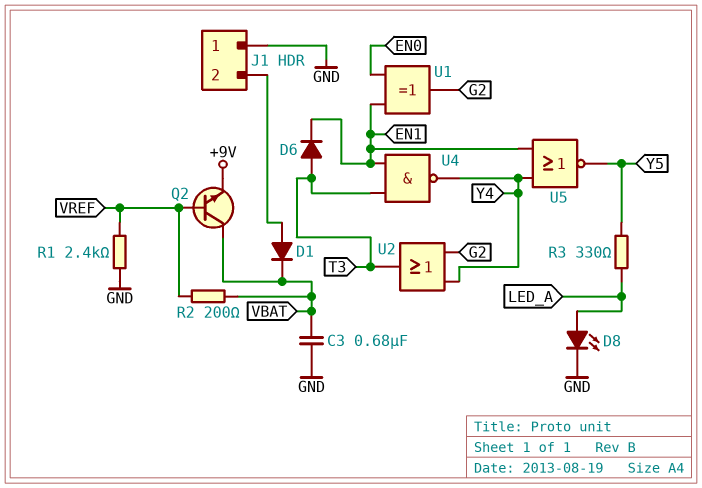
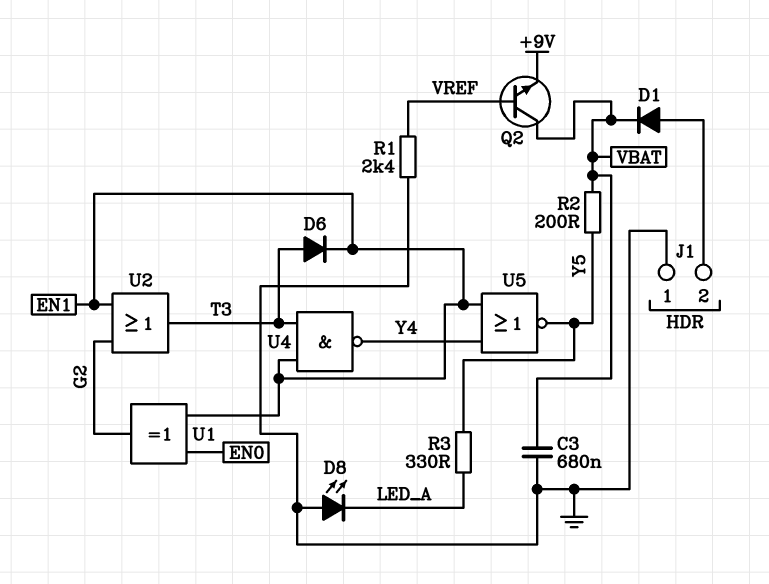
D8: LED (A LED_A, K GND) -> LED (A GND, K LED_A)
R2: 200 (VBAT, VREF) -> 200 (VBAT, Y5)
U2: OR (in G2, in Y4, out T3) -> OR (in EN1, in G2, out T3)

